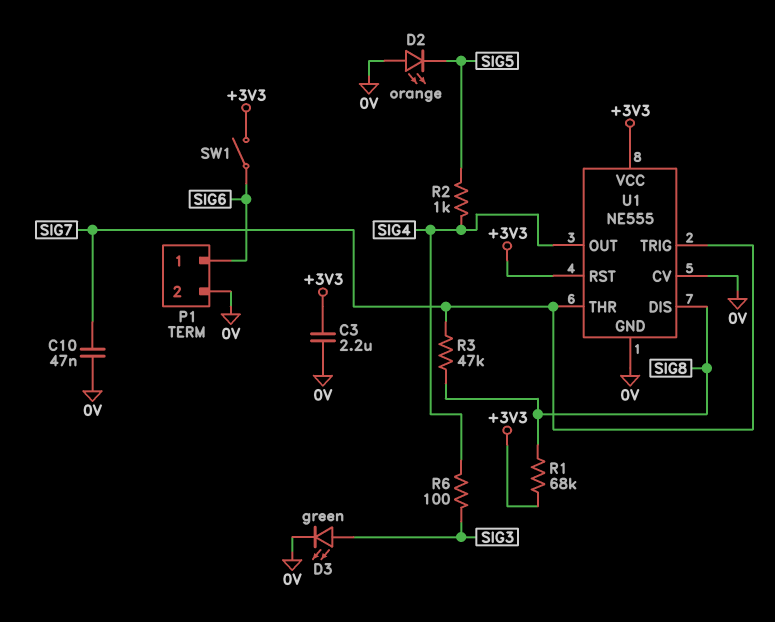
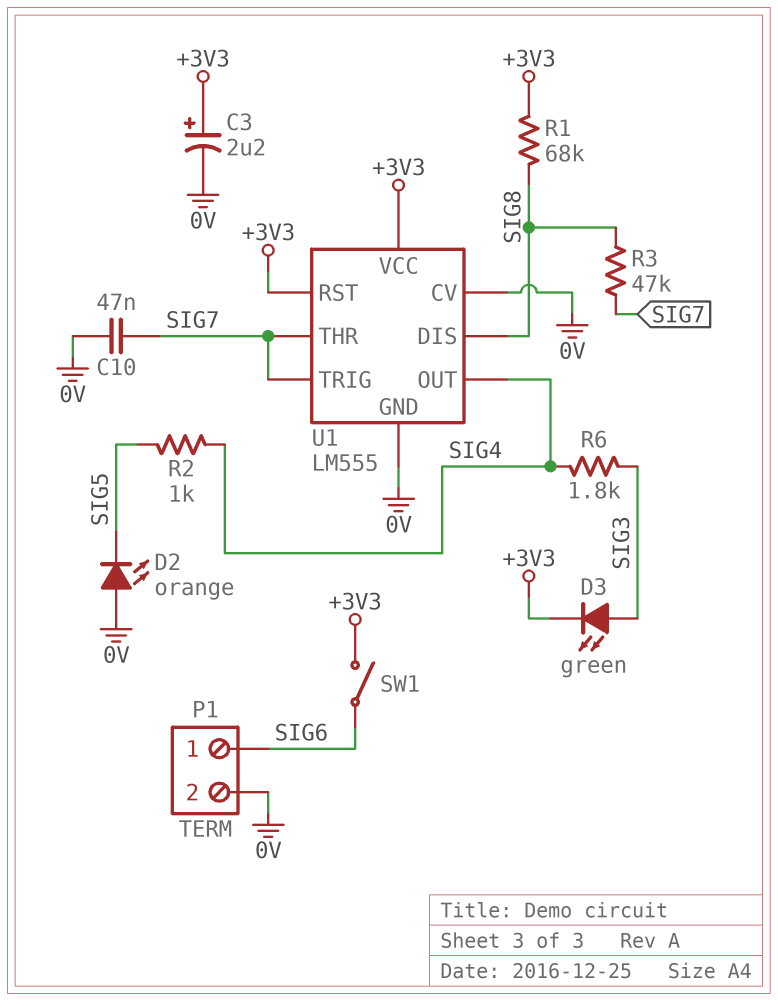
C3: 2.2uF (+3V3, 0V) -> 2.2uF (plus +3V3, minus 0V)
D3: LED green (A SIG3, K 0V) -> LED green (A SIG3, K +3V3)
R6: 100 (SIG3, SIG4) -> 1.8k (SIG3, SIG4)
U1: NE555 -> LM555

